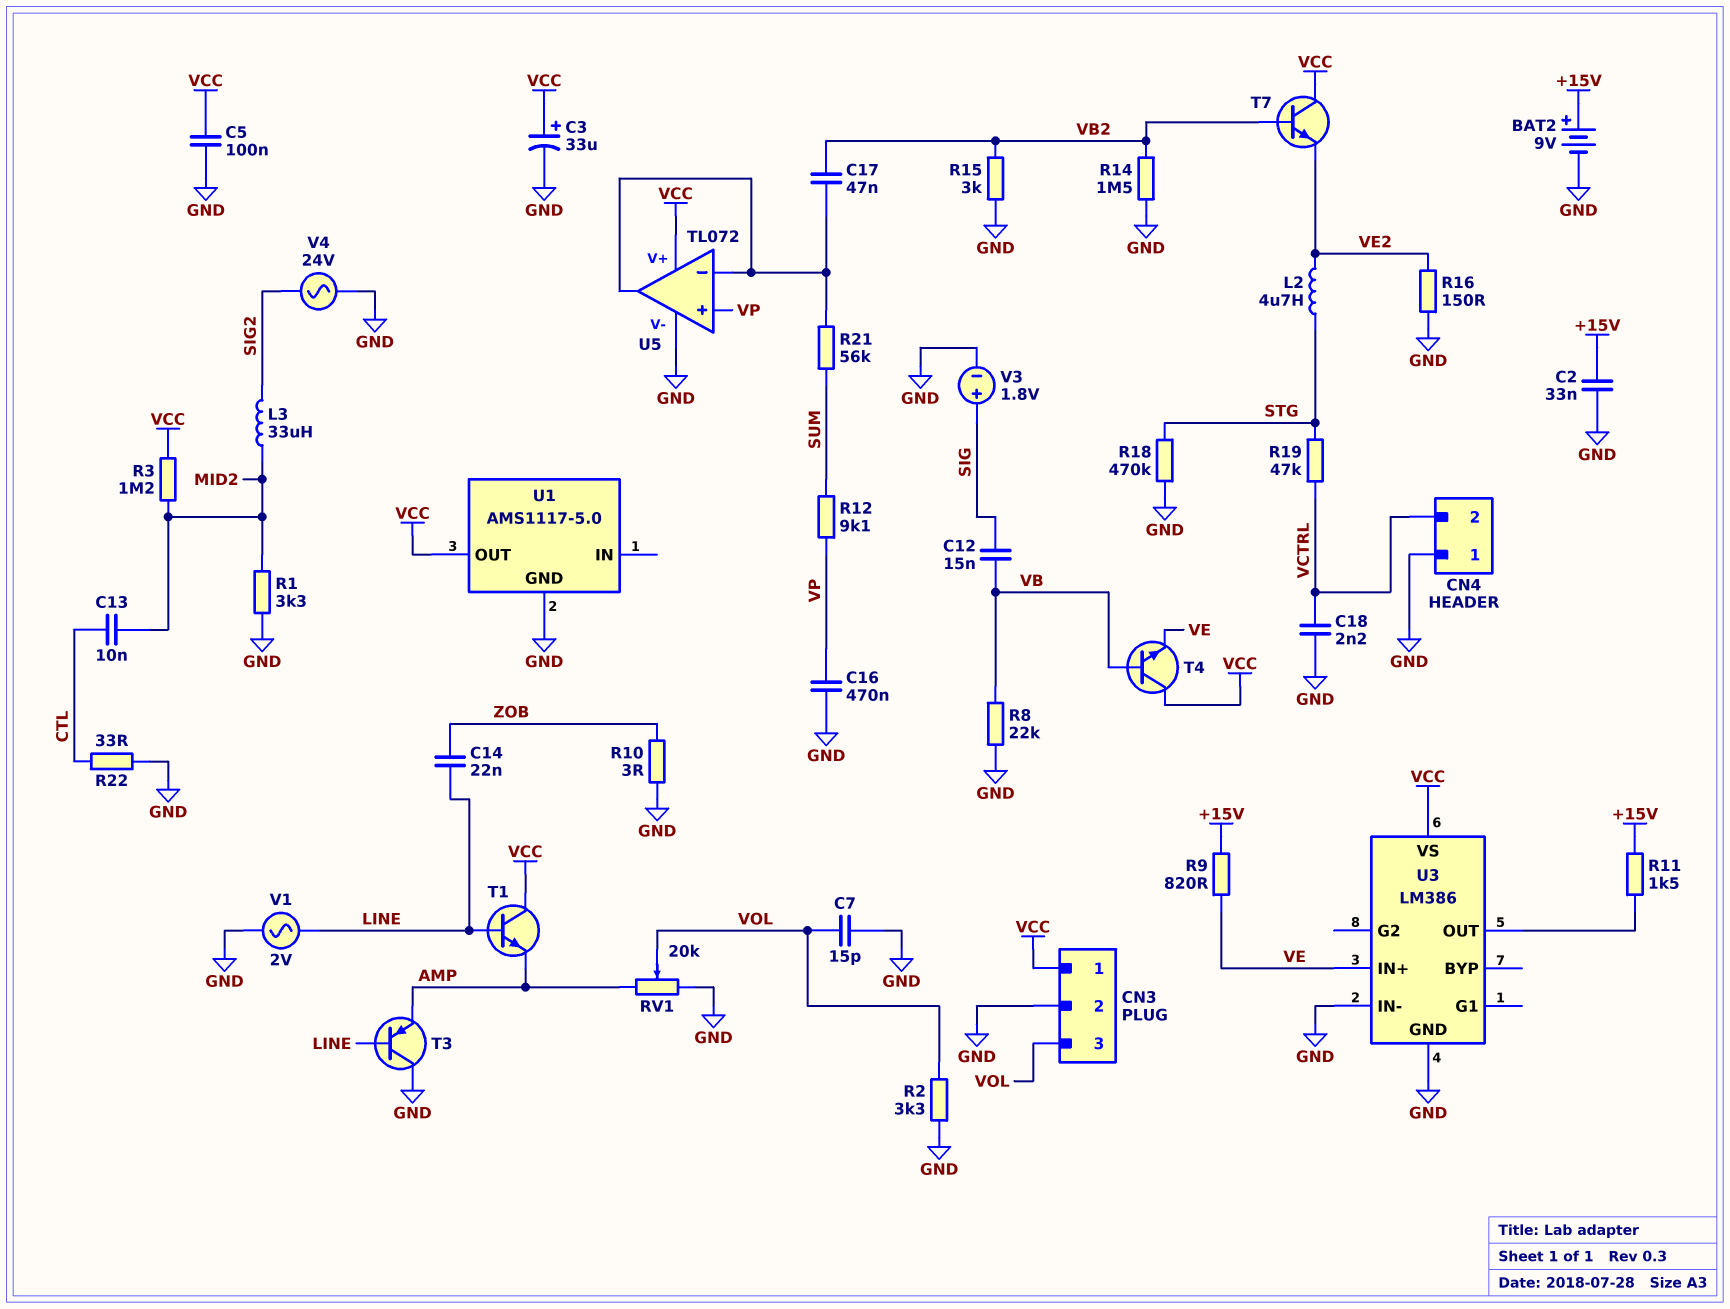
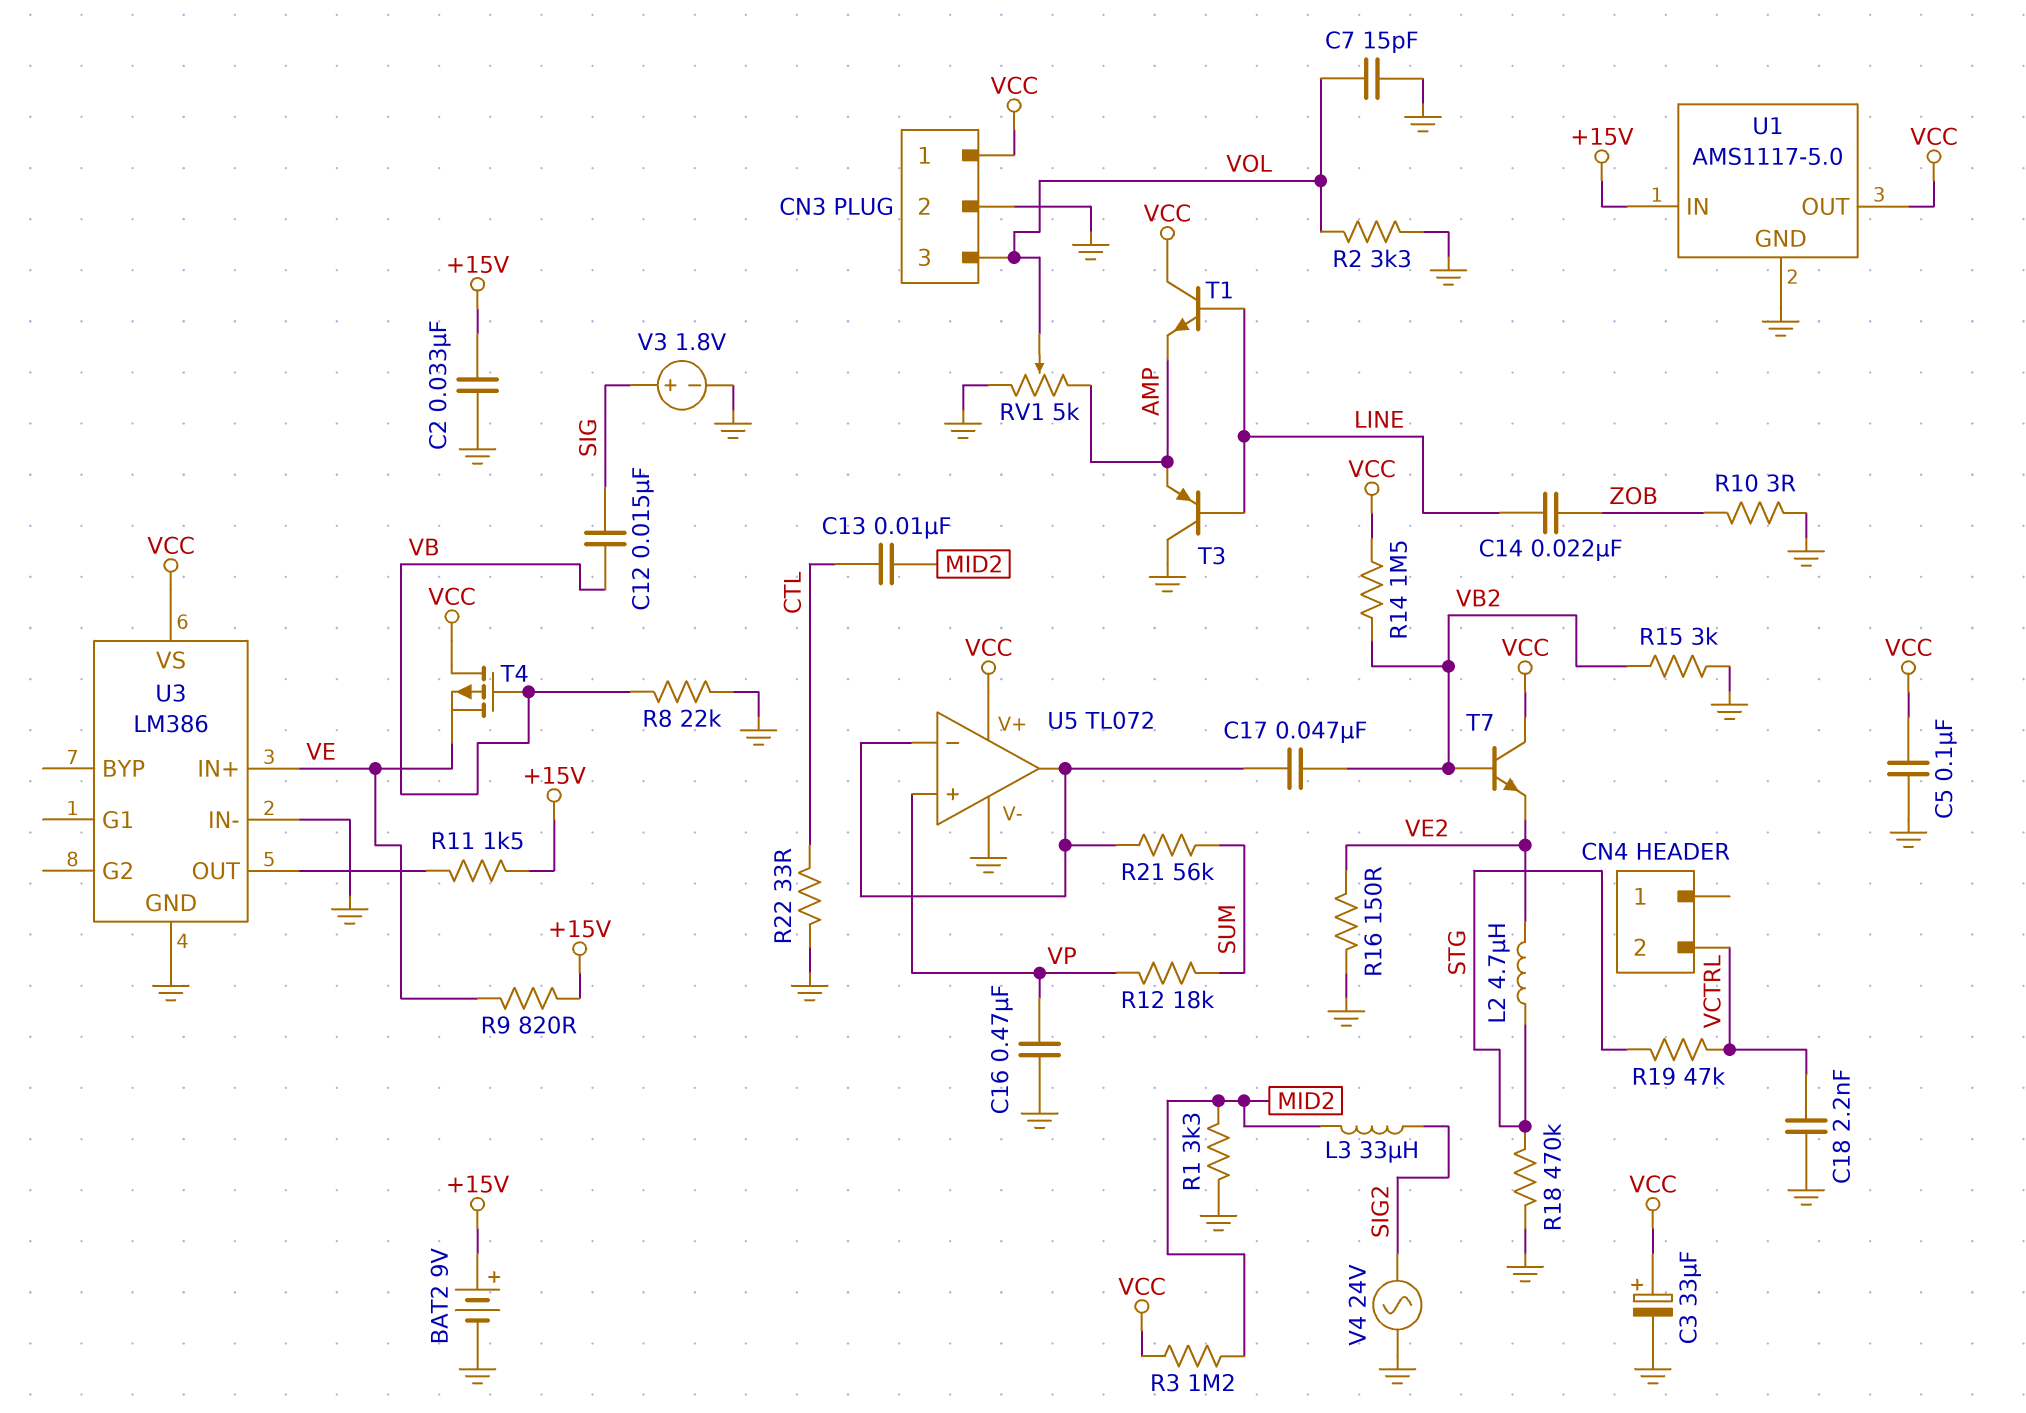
CN4 pin 1: GND -> none
R12: 9.1k (SUM, VP) -> 18k (SUM, VP)
R14: 1.5M (GND, VB2) -> 1.5M (VB2, VCC)
RV1: 20k (AMP, GND, wiper VOL) -> 5k (AMP, GND, wiper VOL)
T4: NPN (B VB, C VCC, E VE) -> PMOS (G VB, D VCC, S VE)
U1 pin IN: none -> +15V
V1: AC 2V (GND, LINE) -> none

